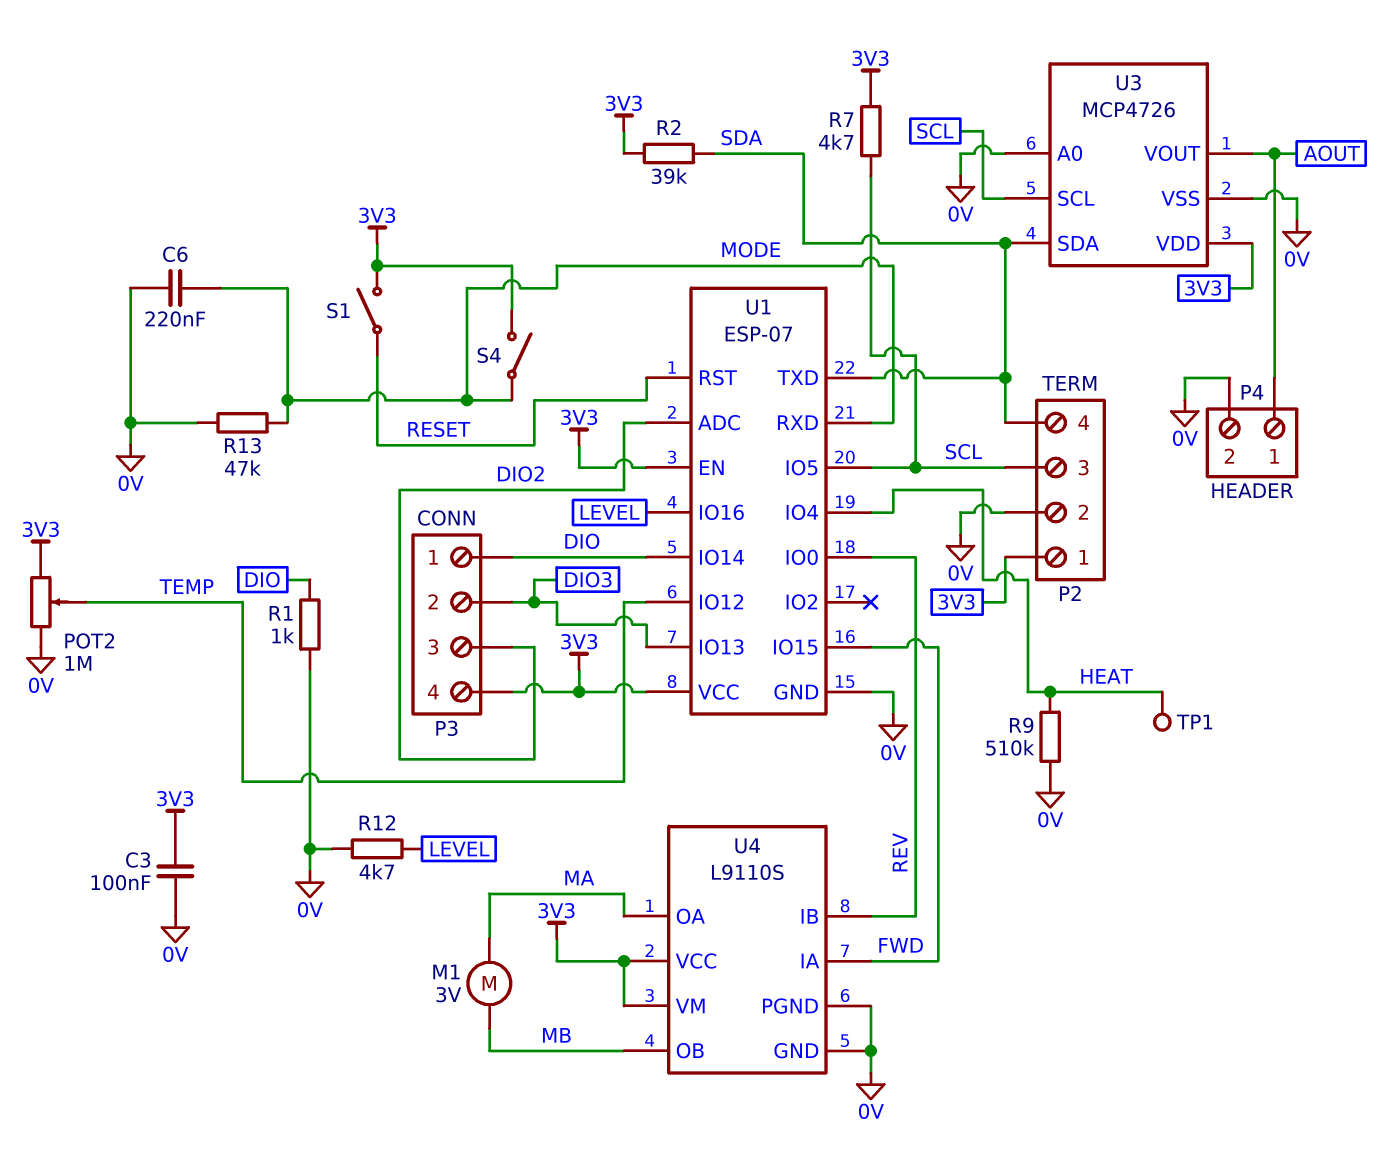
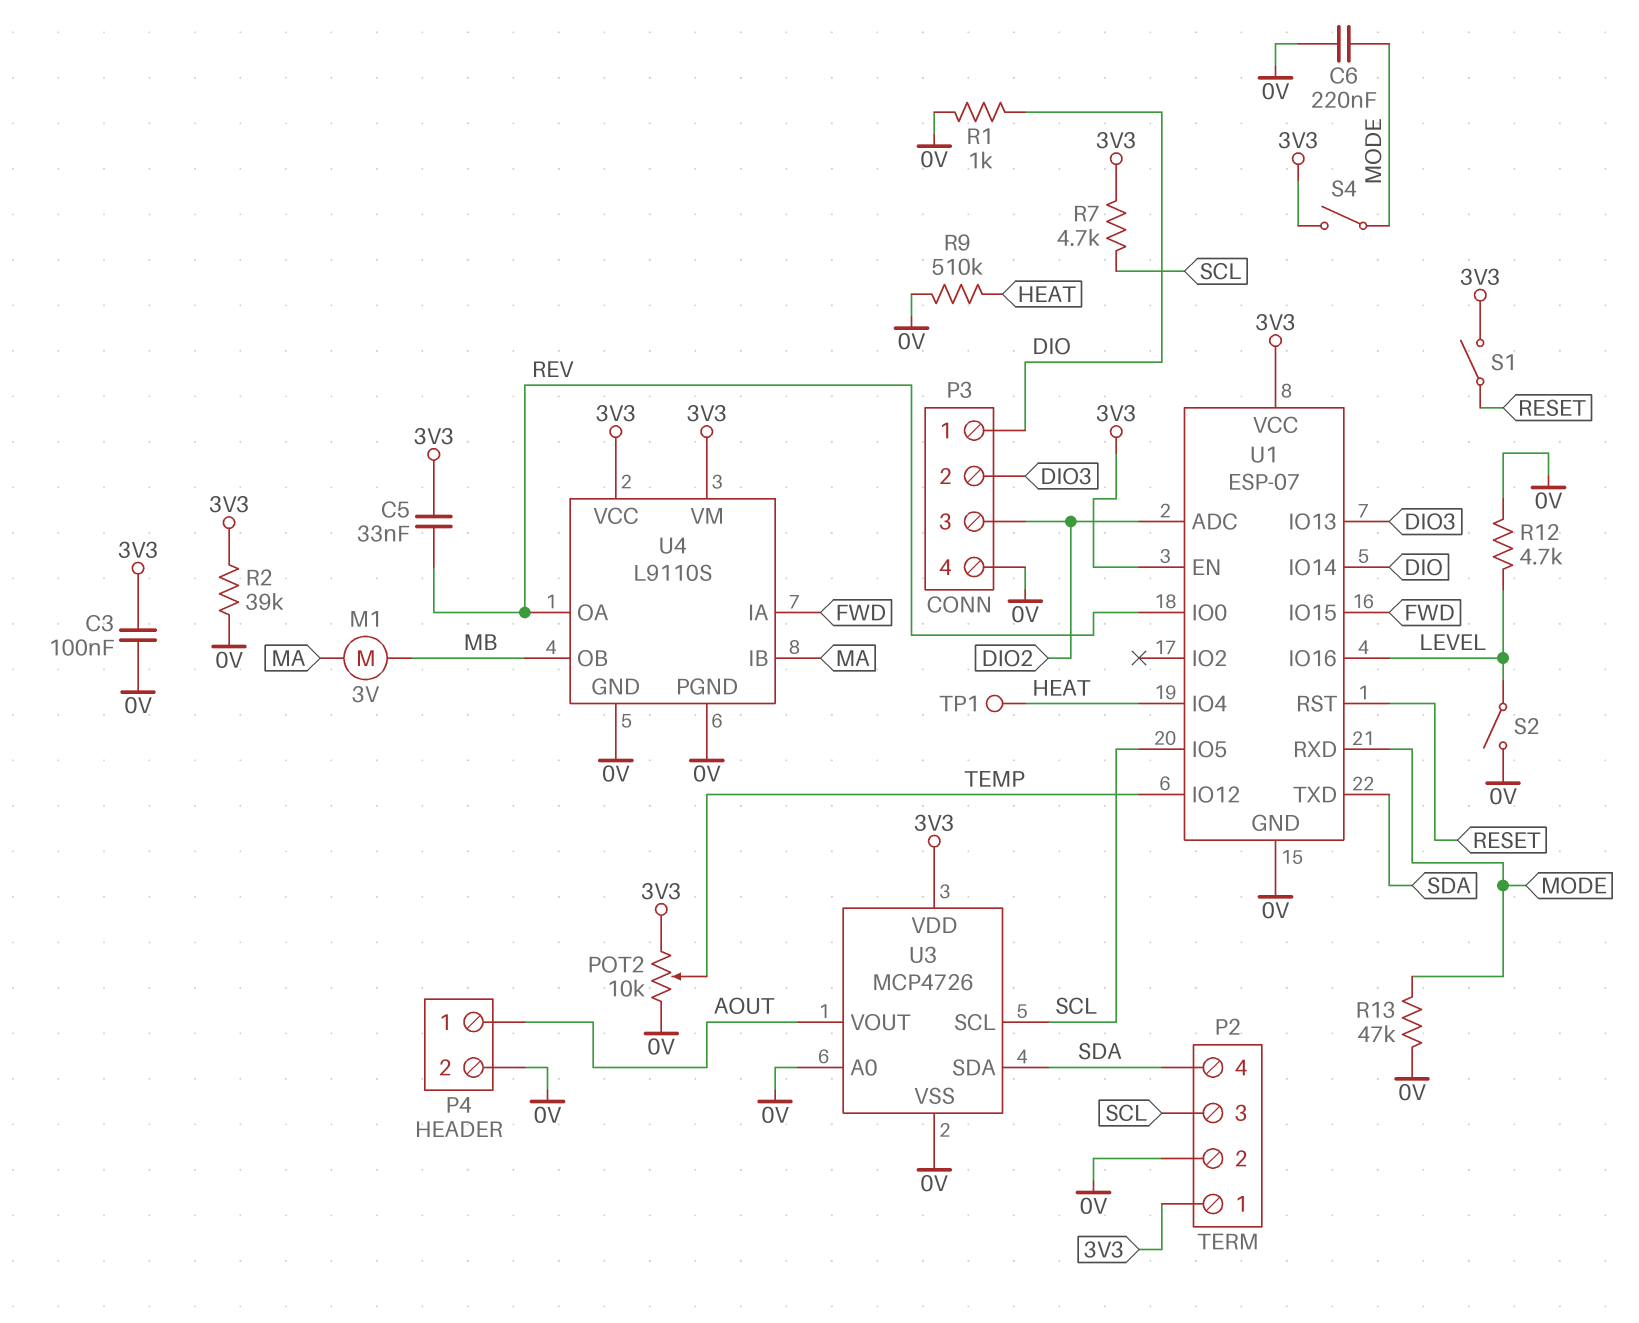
C5: none -> 33nF (3V3, REV)
P3 pin 4: 3V3 -> 0V
POT2: 1M (0V, 3V3, wiper TEMP) -> 10k (0V, 3V3, wiper TEMP)
R2: 39k (3V3, SDA) -> 39k (0V, 3V3)
S2: none -> switch (0V, LEVEL)
U4 pin IB: REV -> MA
U4 pin OA: MA -> REV

